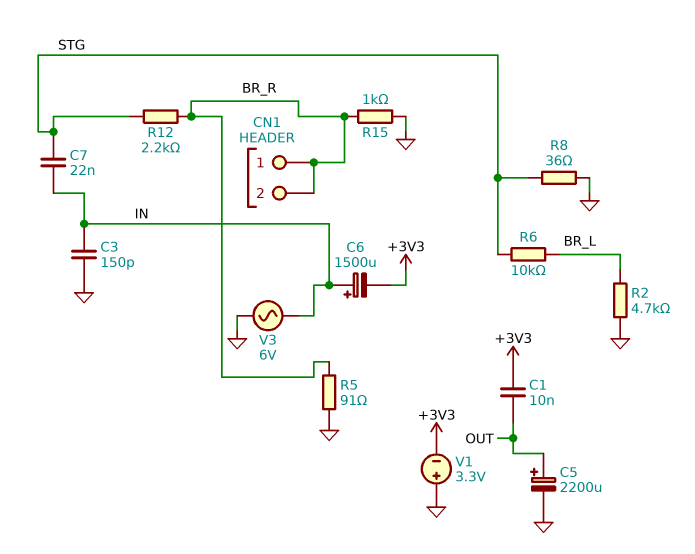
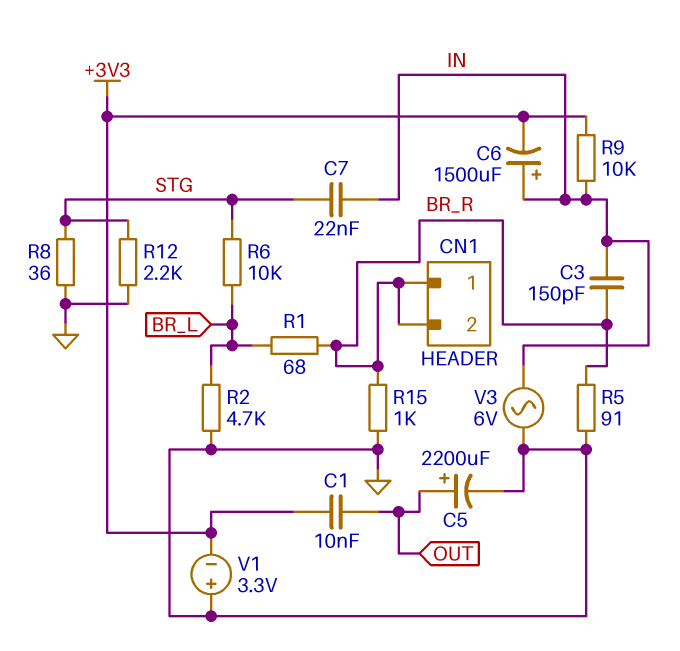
C3: 150pF (GND, IN) -> 150pF (BR_R, IN)
R1: none -> 68 (BR_L, BR_R)
R9: none -> 10k (+3V3, IN)
R12: 2.2k (BR_R, STG) -> 2.2k (GND, STG)

